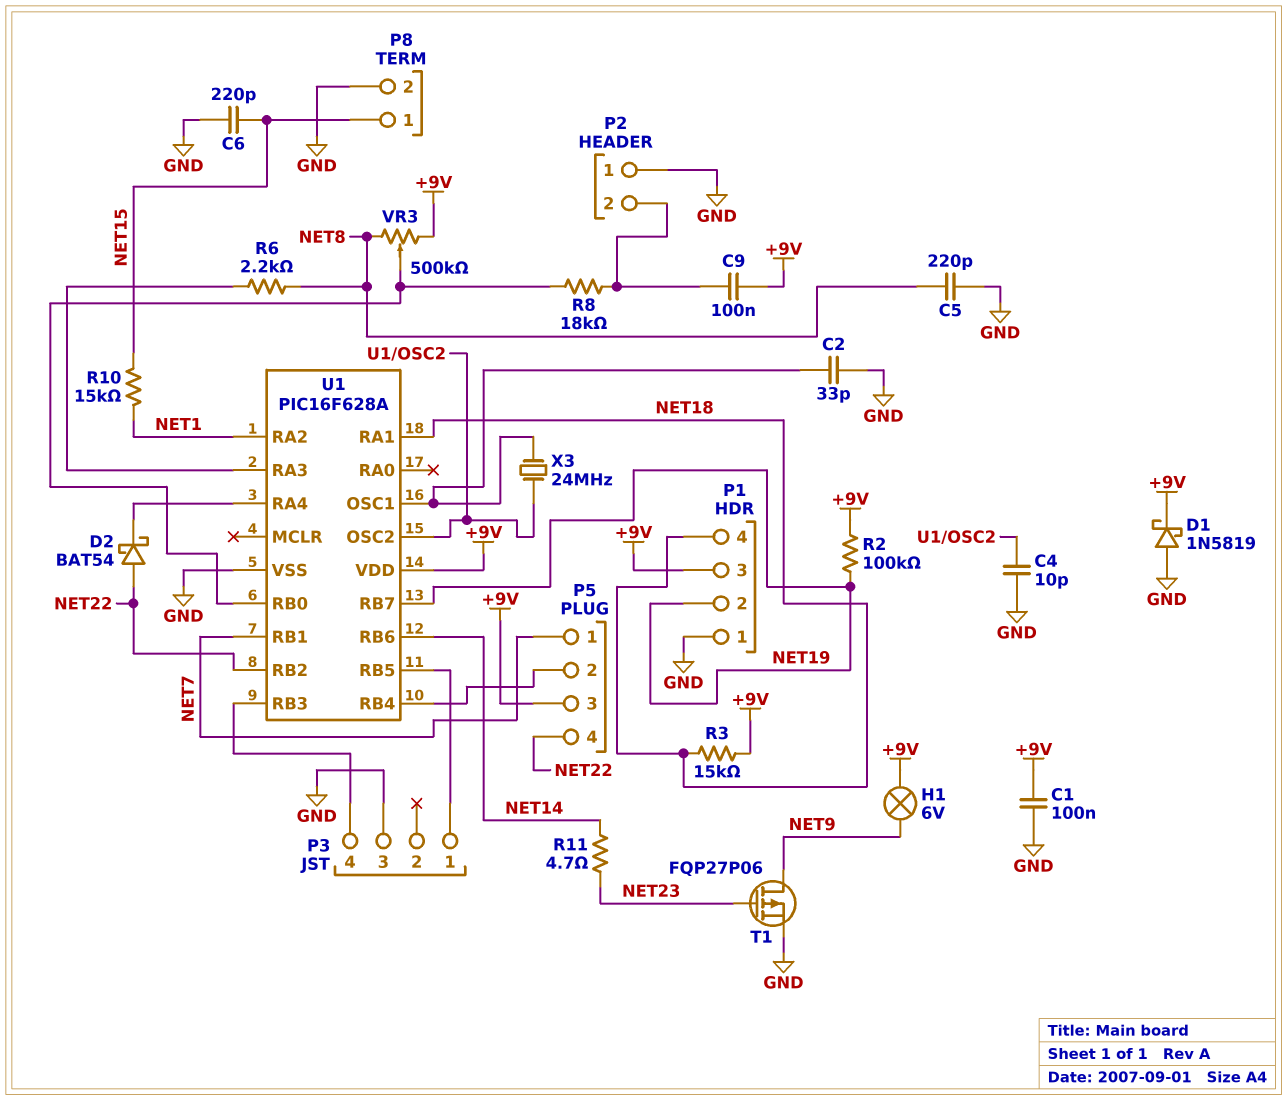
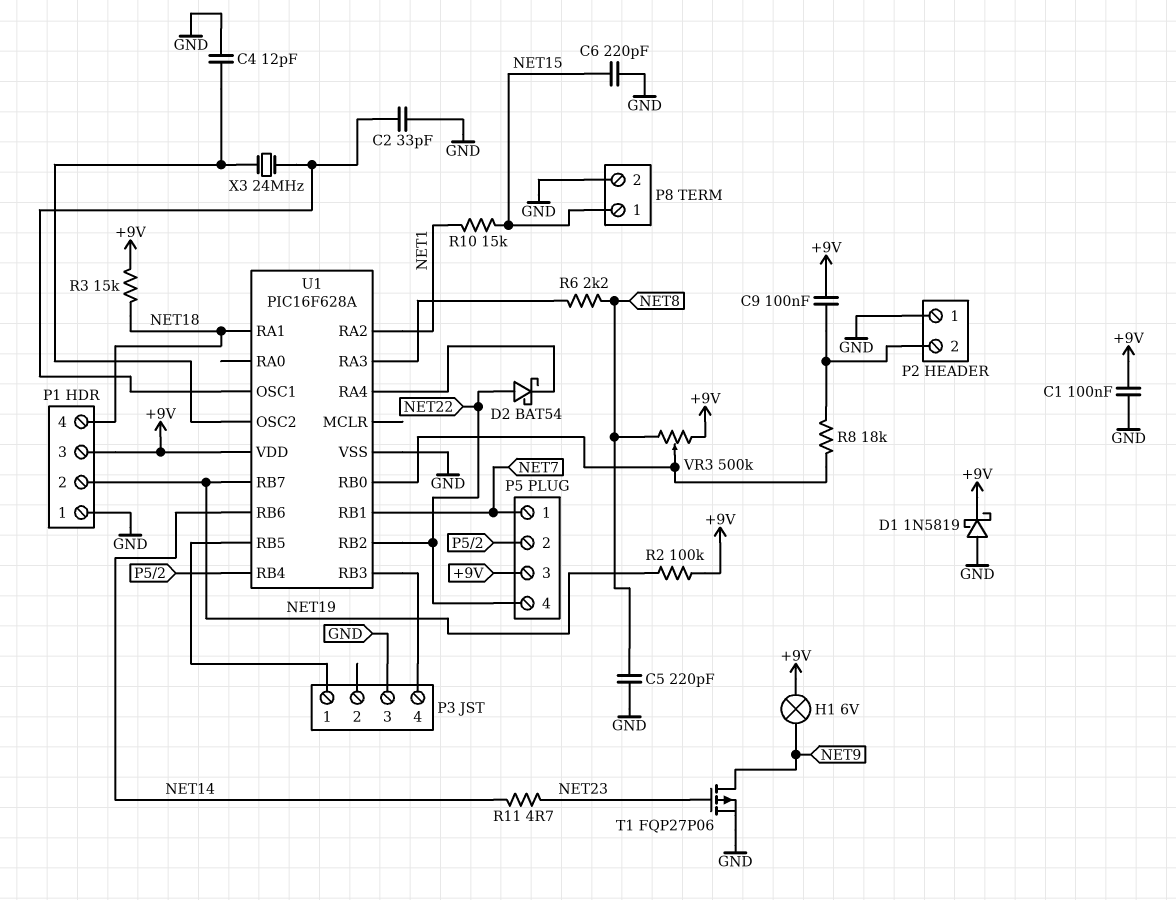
C4: 10pF (GND, U1/OSC2) -> 12pF (GND, U1/OSC2)

